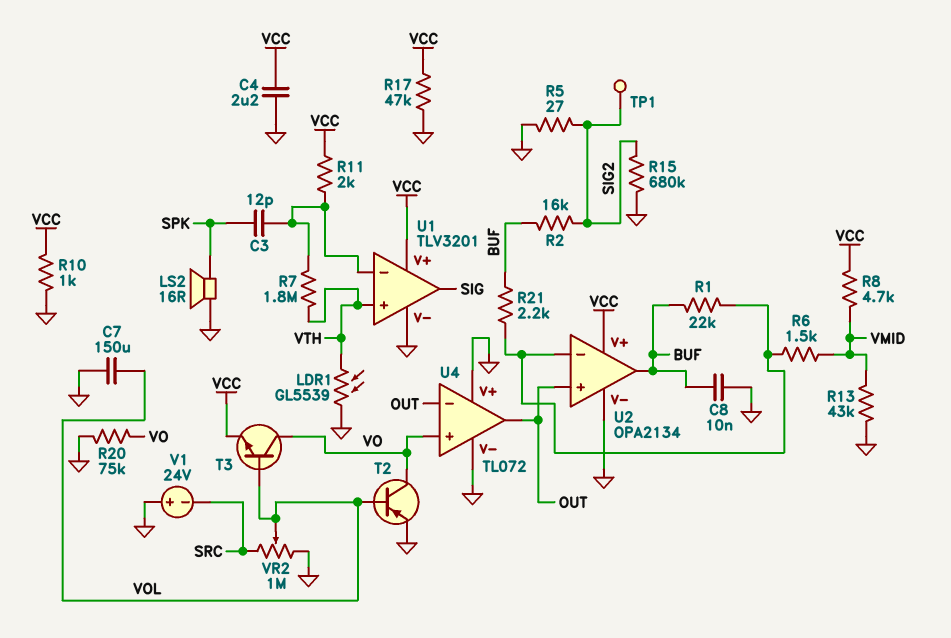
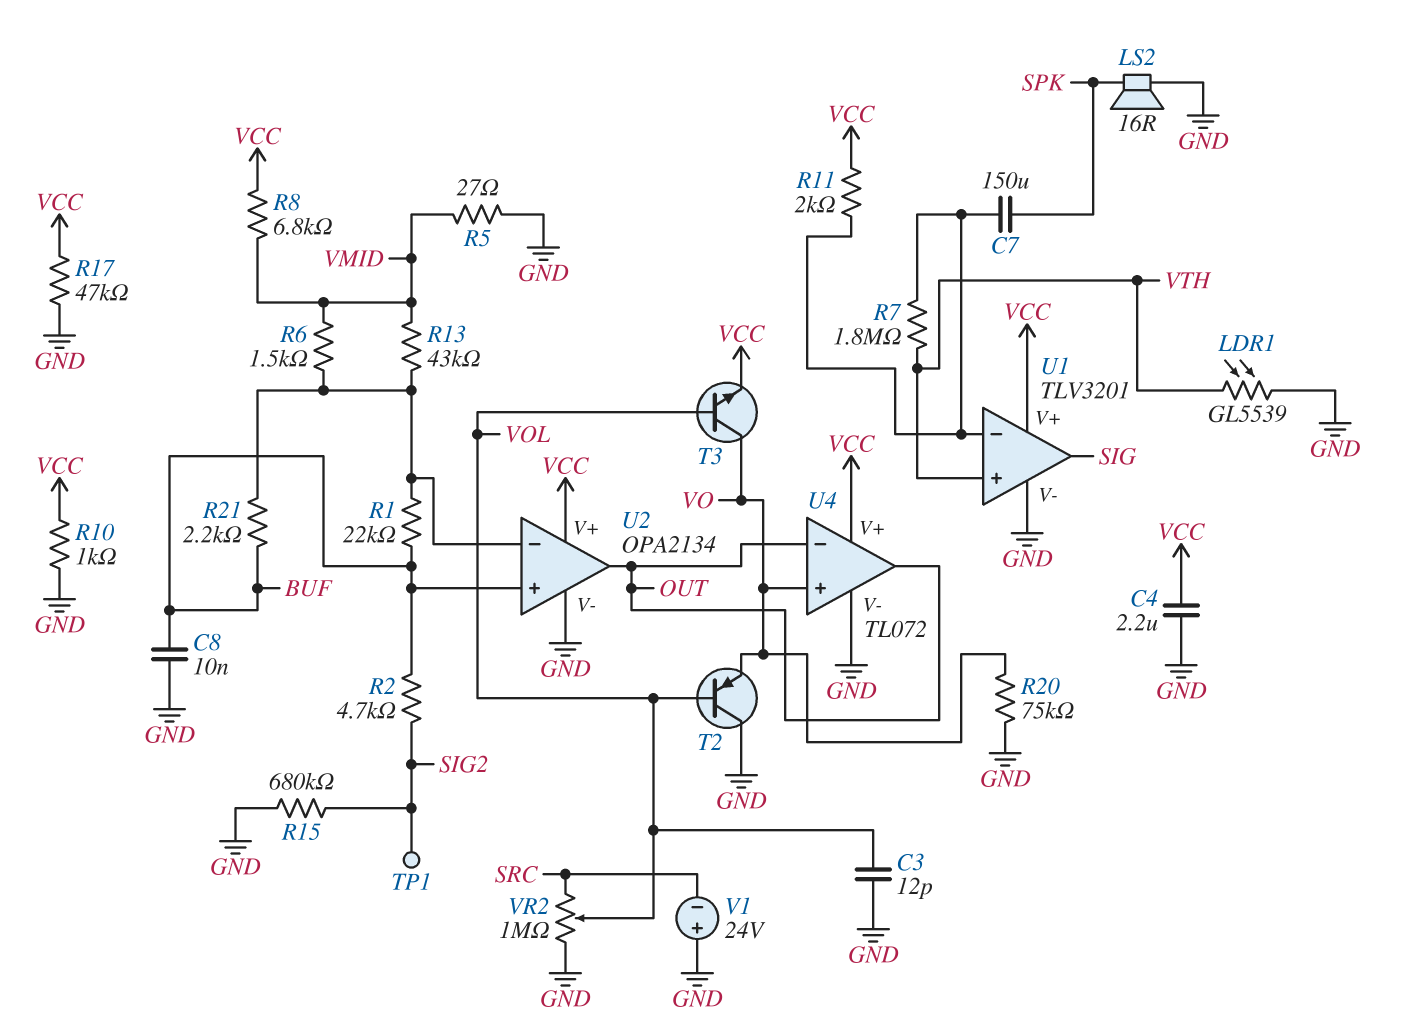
C3: 12pF (SPK, U1/in-) -> 12pF (GND, VOL)
C7: 150uF (GND, VOL) -> 150uF (SPK, U1/in-)
R2: 16k (BUF, SIG2) -> 4.7k (BUF, SIG2)
R5: 27 (GND, SIG2) -> 27 (GND, VMID)
R8: 4.7k (VCC, VMID) -> 6.8k (VCC, VMID)
R13: 43k (GND, VMID) -> 43k (U2/in-, VMID)
T2: PNP (B VOL, C VO, E GND) -> PNP (B VOL, C GND, E VO)
U2 pin in+: OUT -> BUF
U2 pin out: BUF -> OUT
U4 pin V+: GND -> VCC

